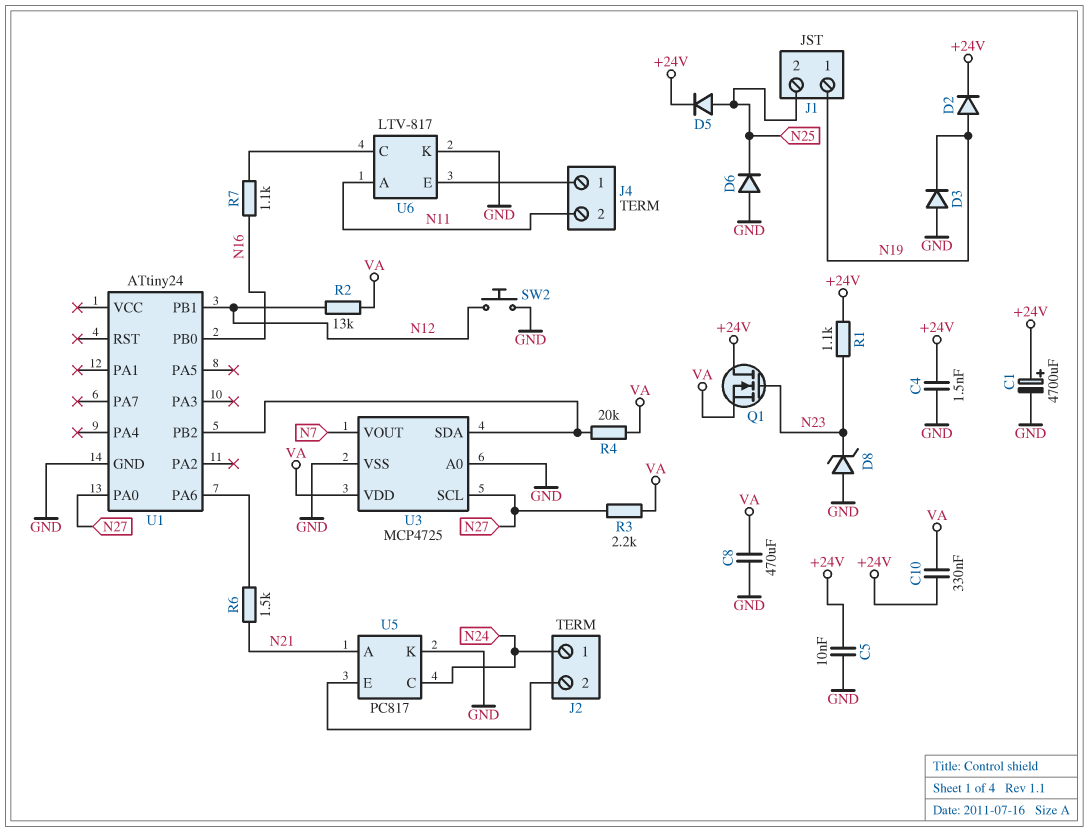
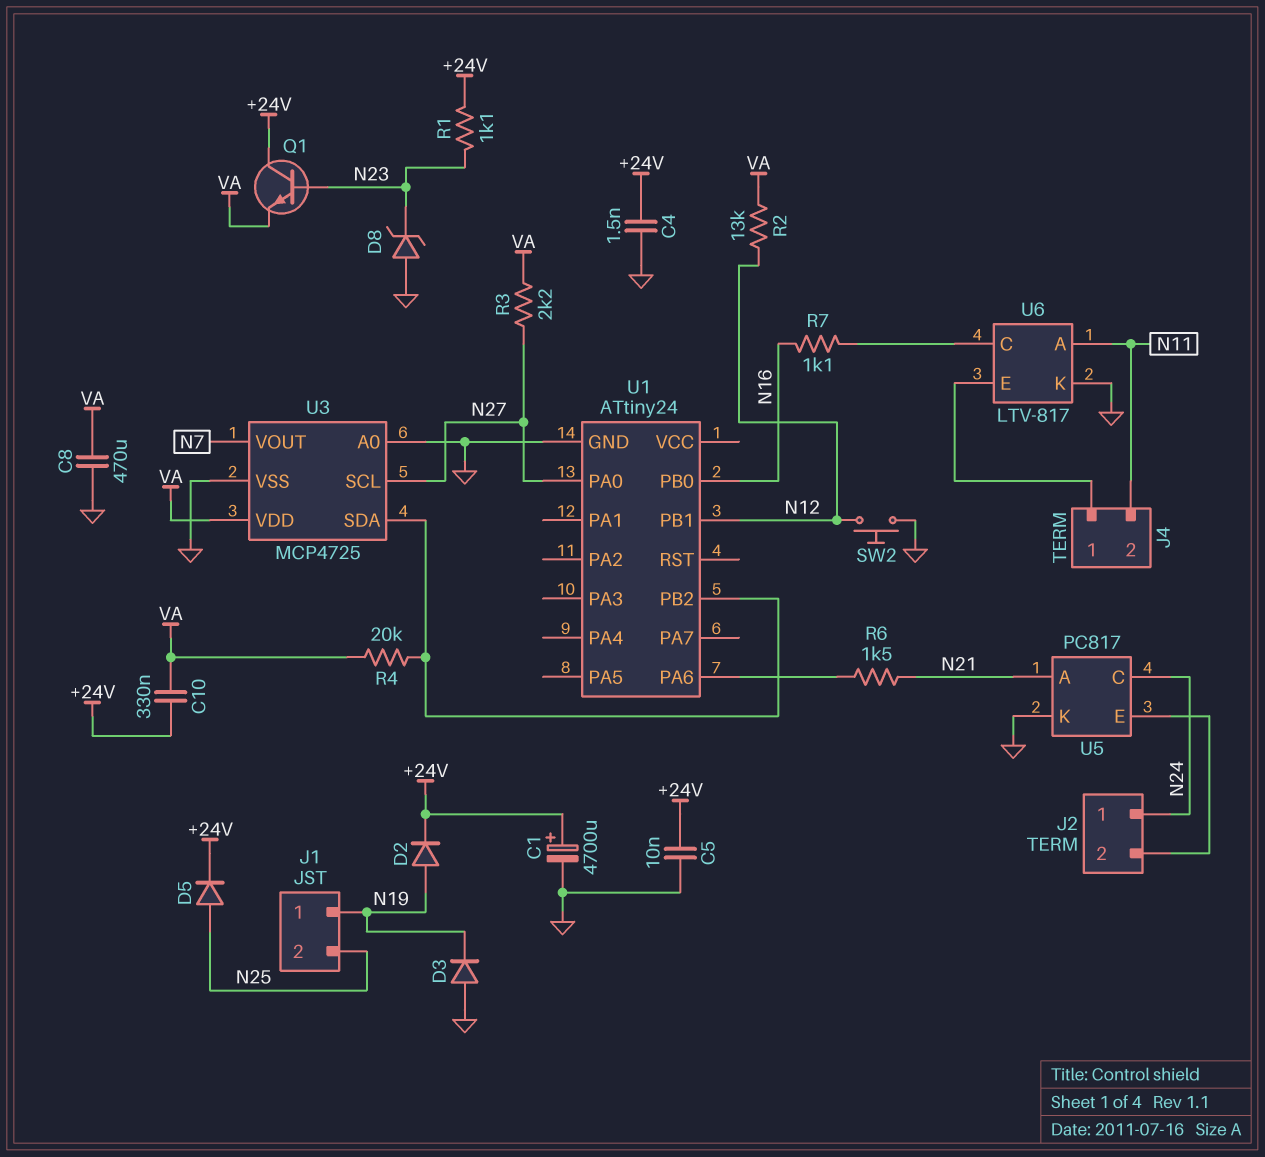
D6: diode (A GND, K N25) -> none
Q1: NMOS (G N23, D +24V, S VA) -> NPN (B N23, C +24V, E VA)

